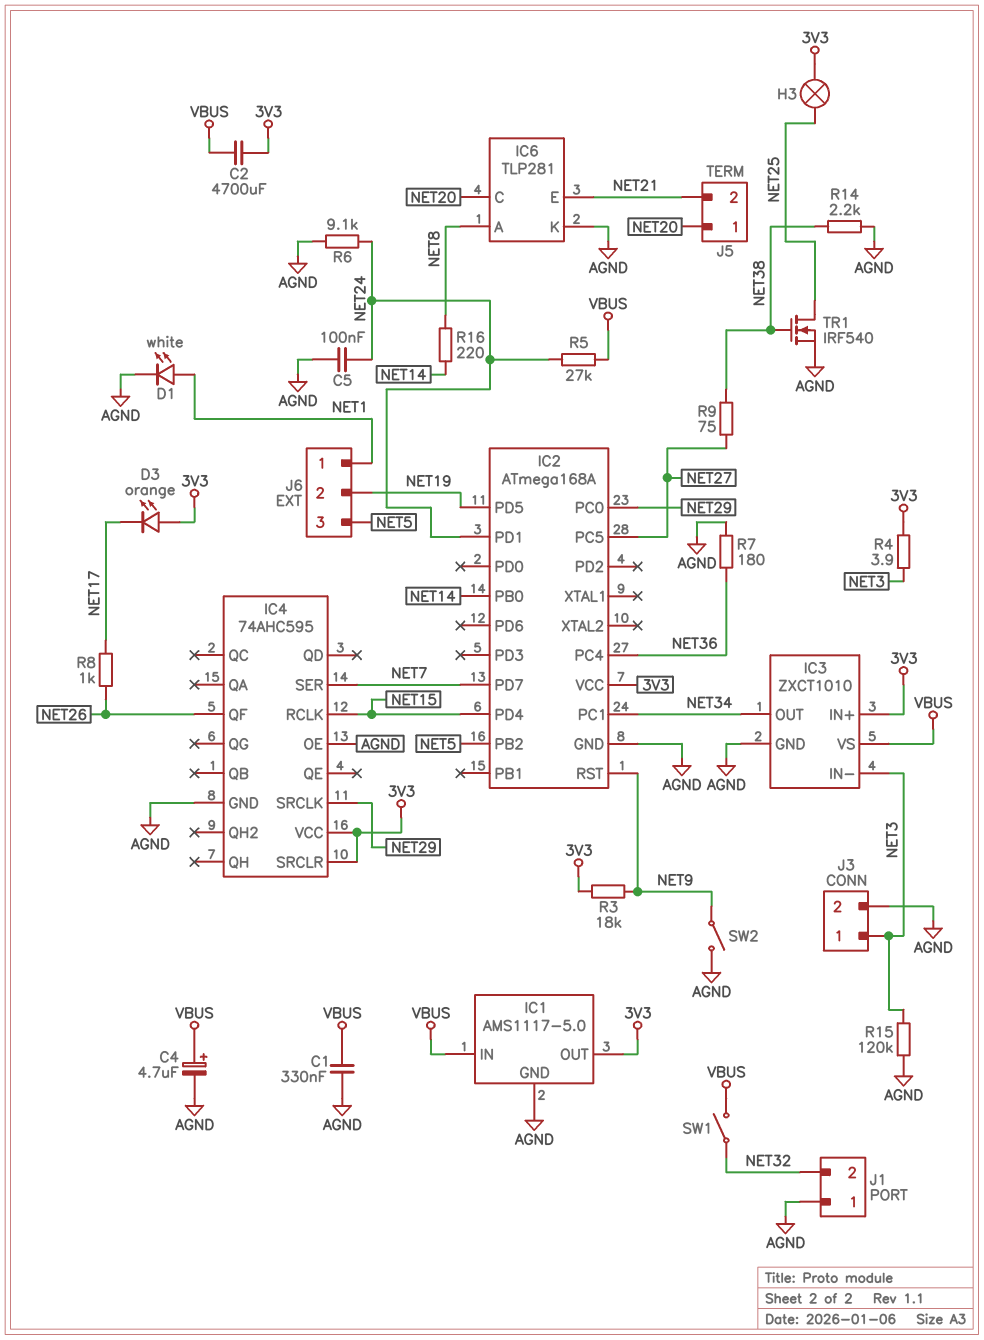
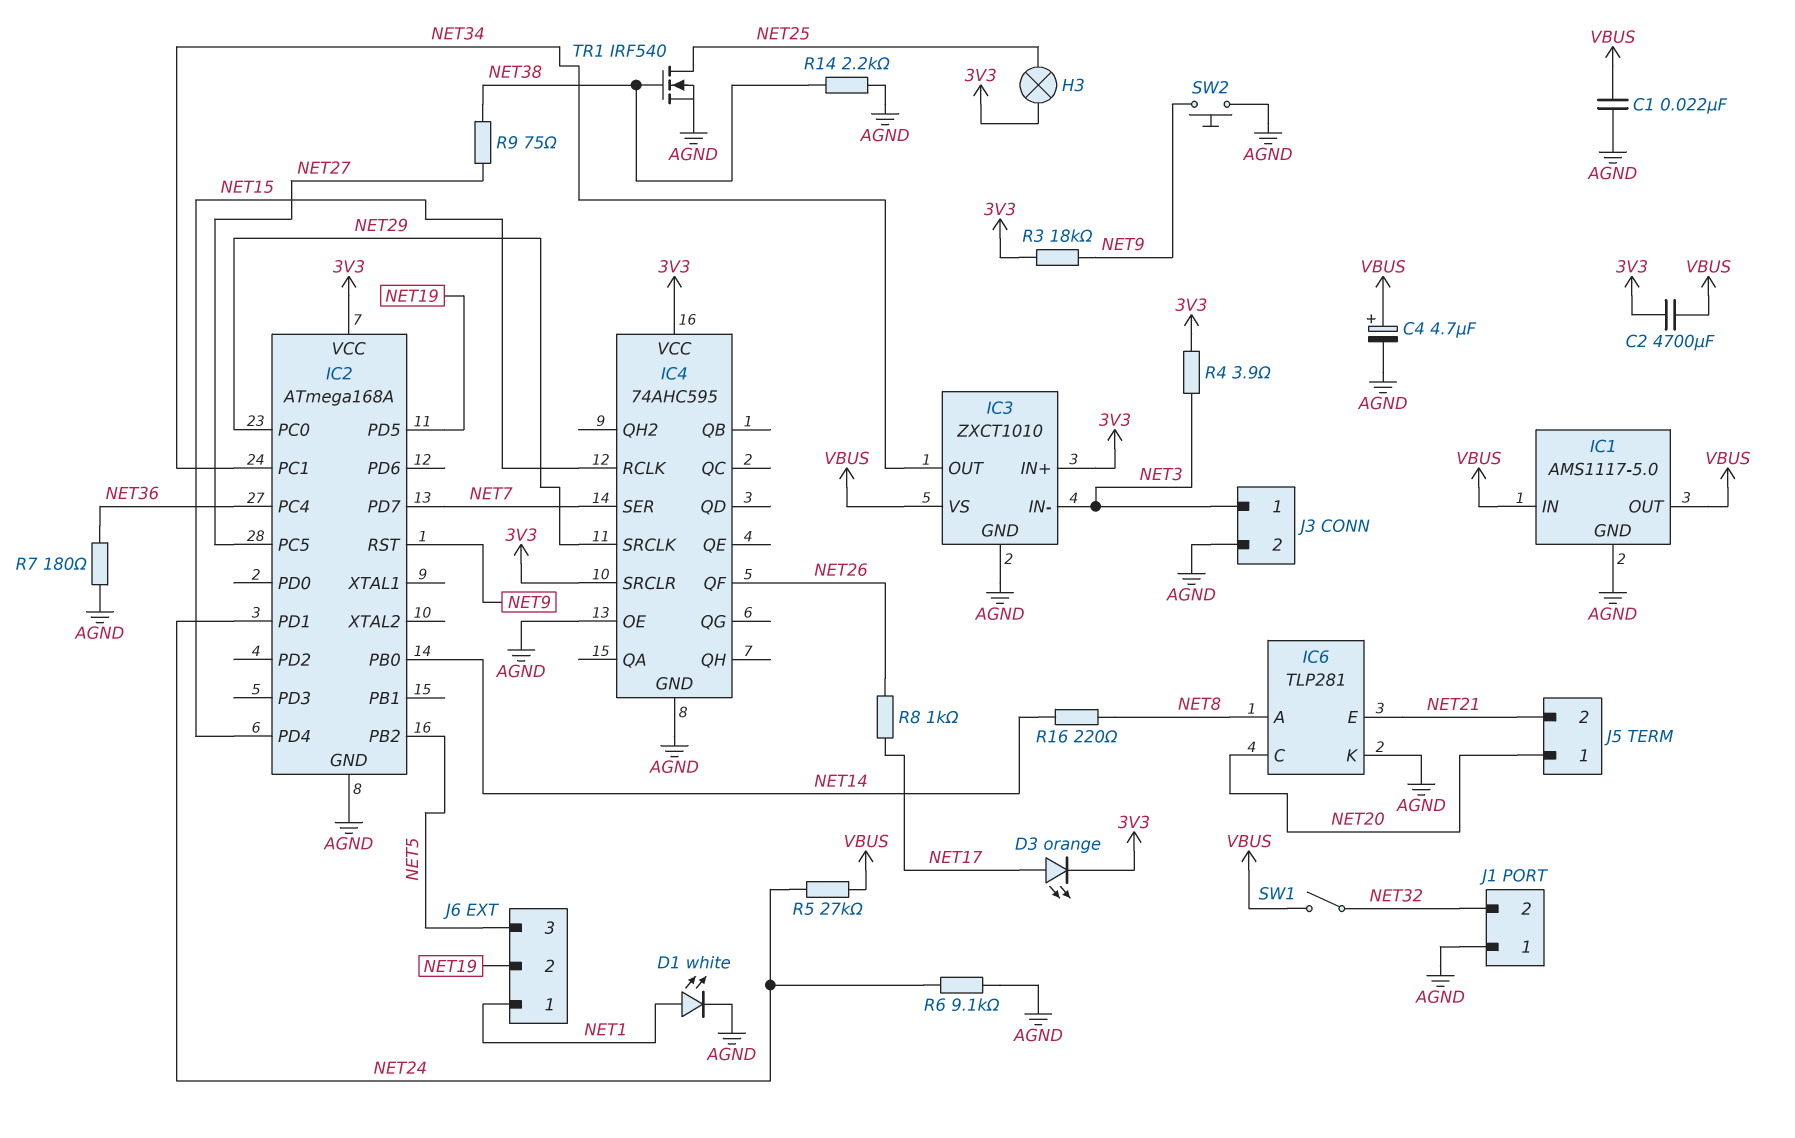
C1: 330nF (AGND, VBUS) -> 22nF (AGND, VBUS)
C5: 100nF (AGND, NET24) -> none
D3: LED orange (A 3V3, K NET17) -> LED orange (A NET17, K 3V3)
IC1 pin OUT: 3V3 -> VBUS
R15: 120k (AGND, NET3) -> none
SW2: switch (AGND, NET9) -> button (AGND, NET9)

